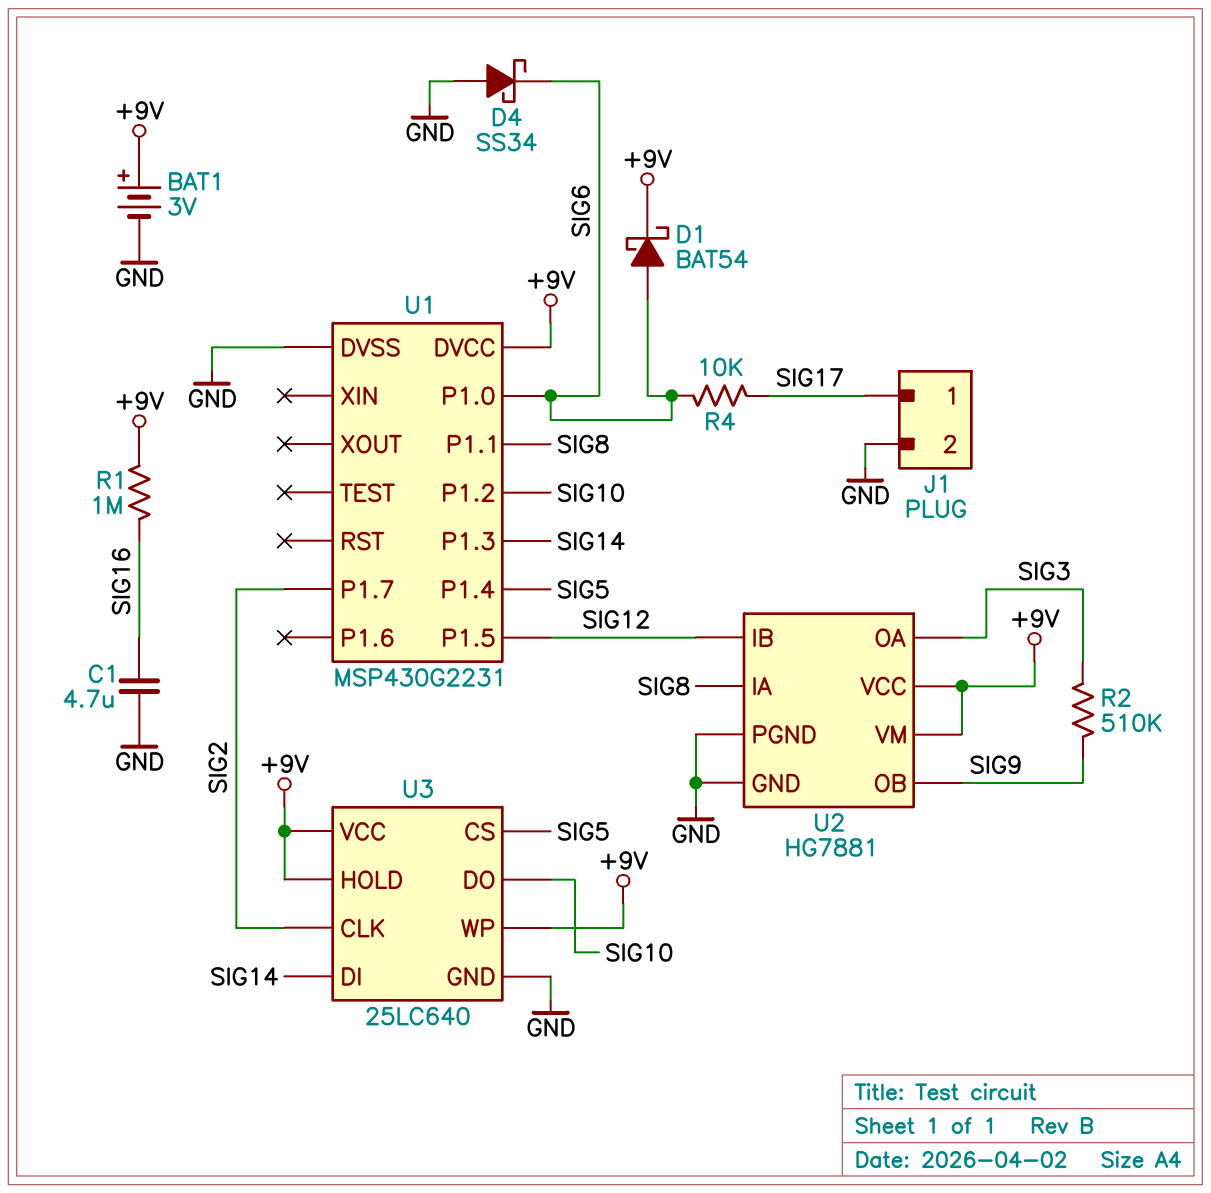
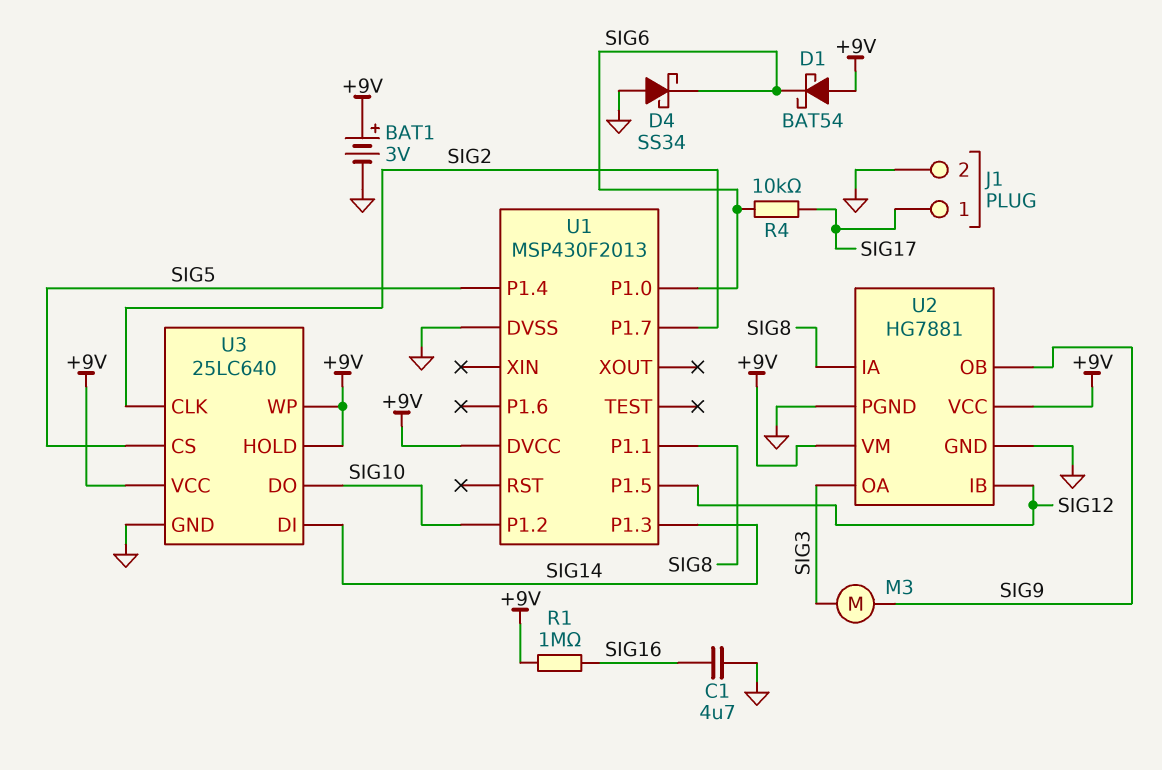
D1: schottky BAT54 (A SIG6, K +9V) -> schottky BAT54 (A +9V, K SIG6)
M3: none -> motor (SIG3, SIG9)
R2: 510k (SIG3, SIG9) -> none
U1: MSP430G2231 -> MSP430F2013

